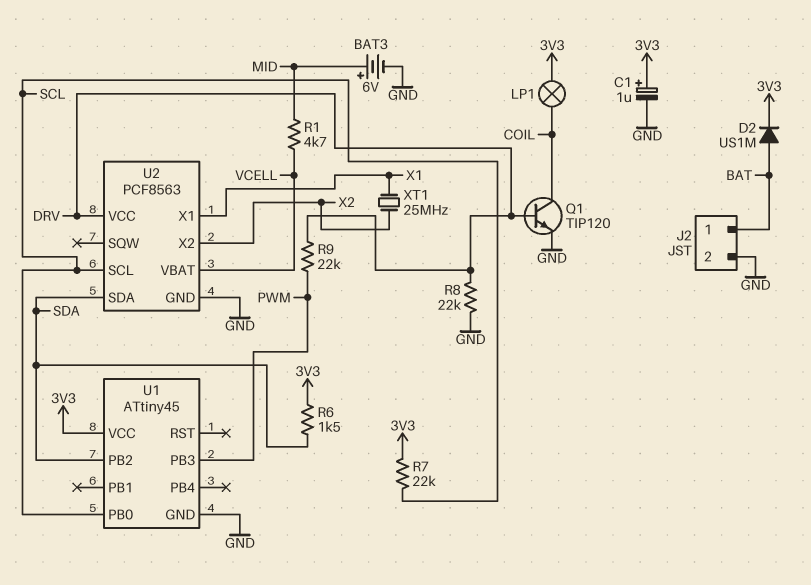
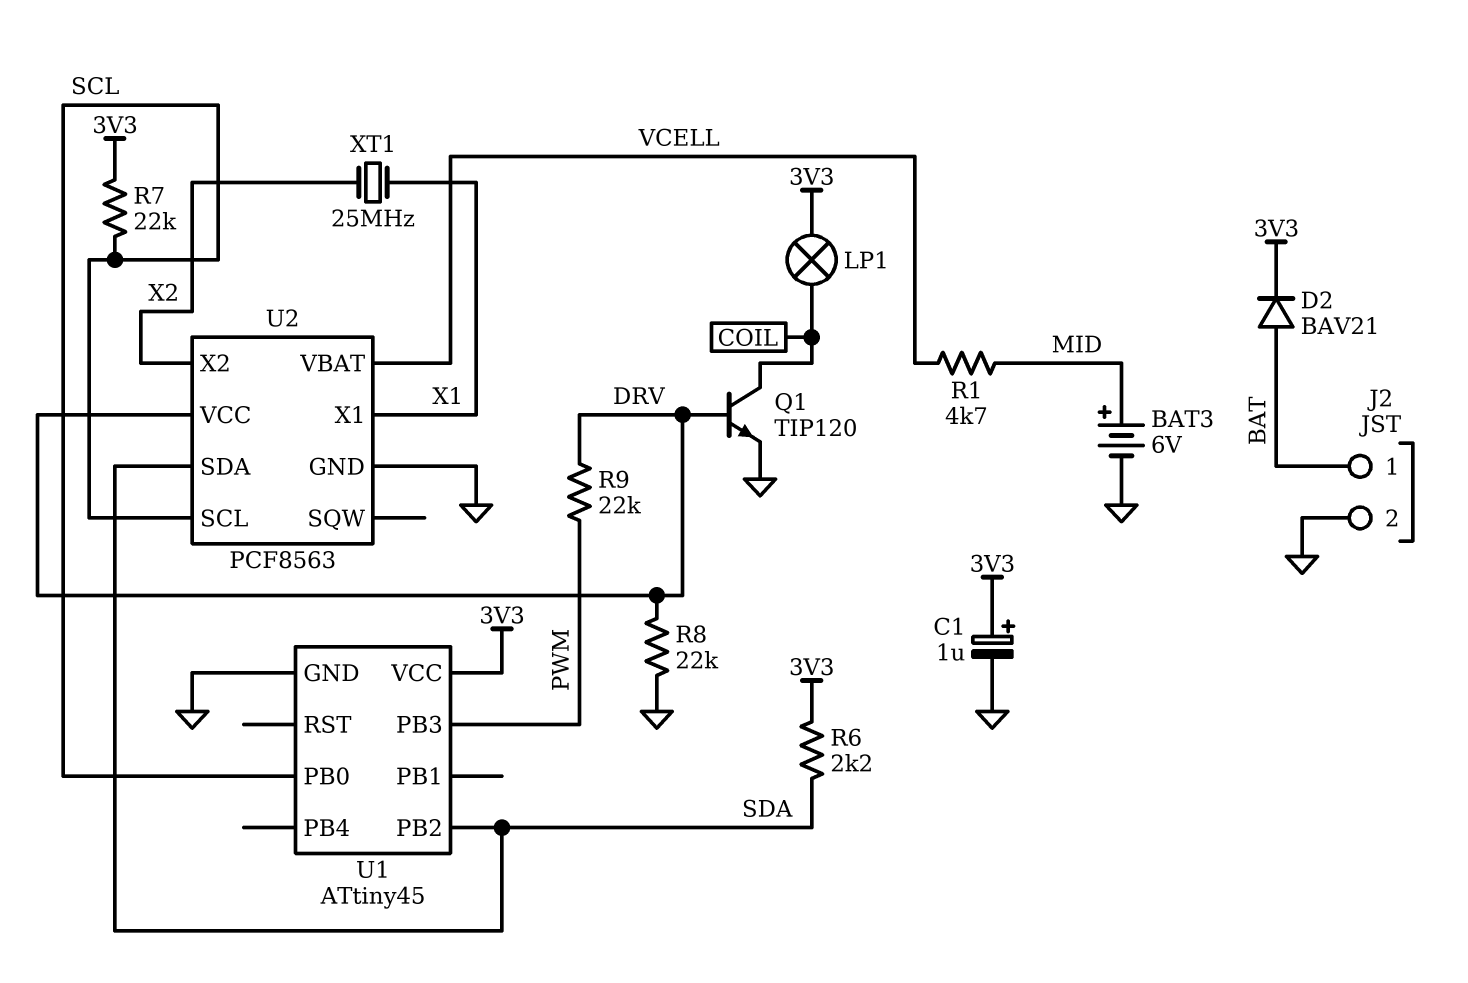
D2: diode US1M (A BAT, K 3V3) -> diode BAV21 (A BAT, K 3V3)
R6: 1.5k (3V3, SDA) -> 2.2k (3V3, SDA)

